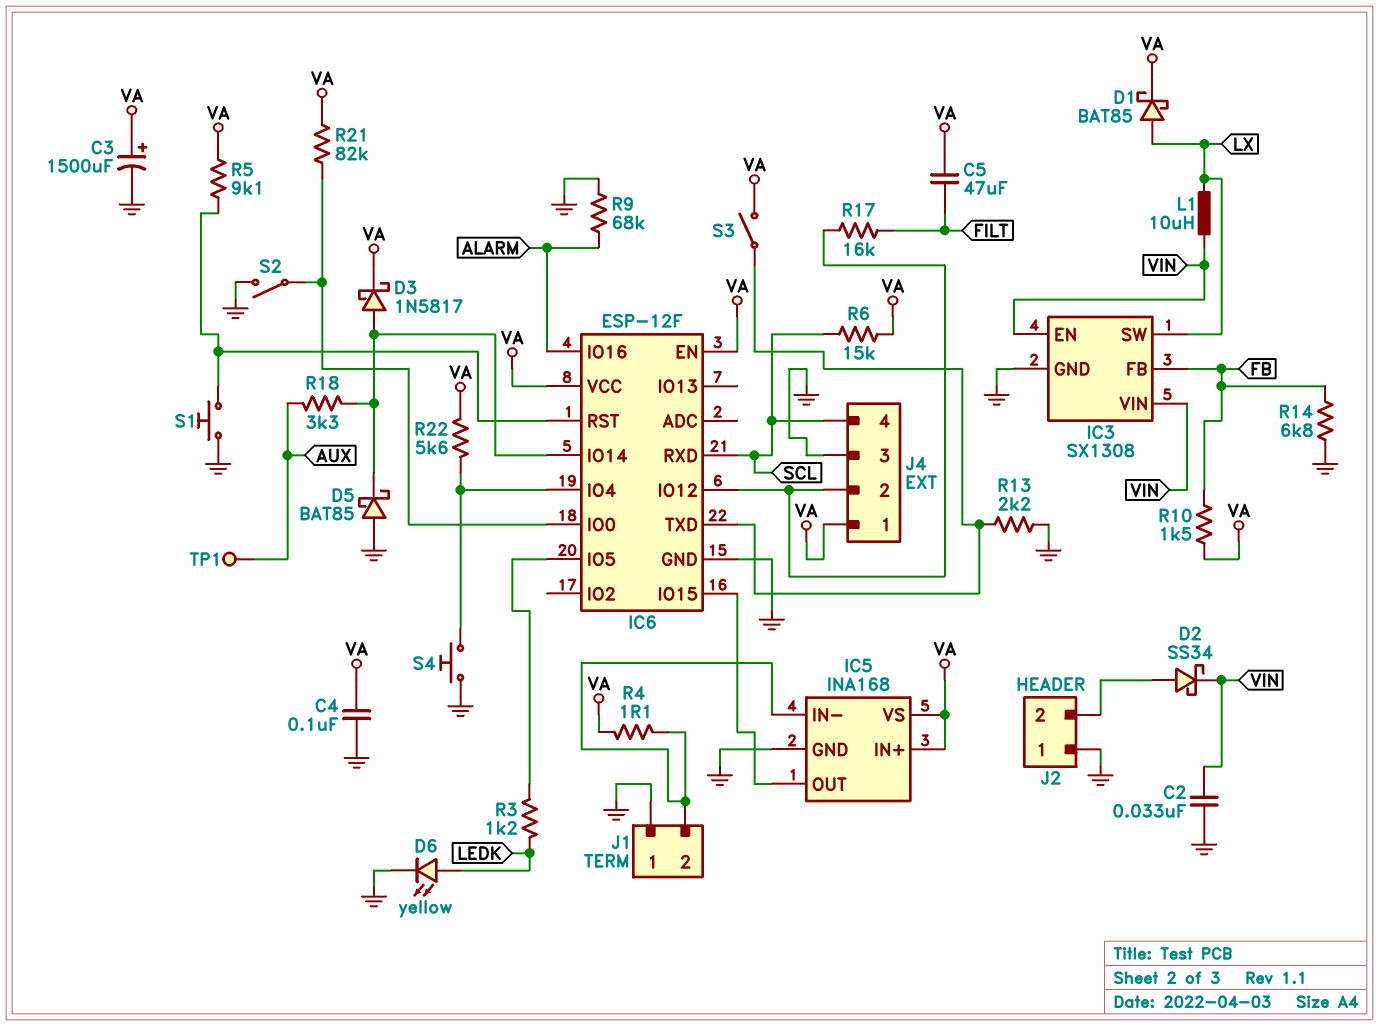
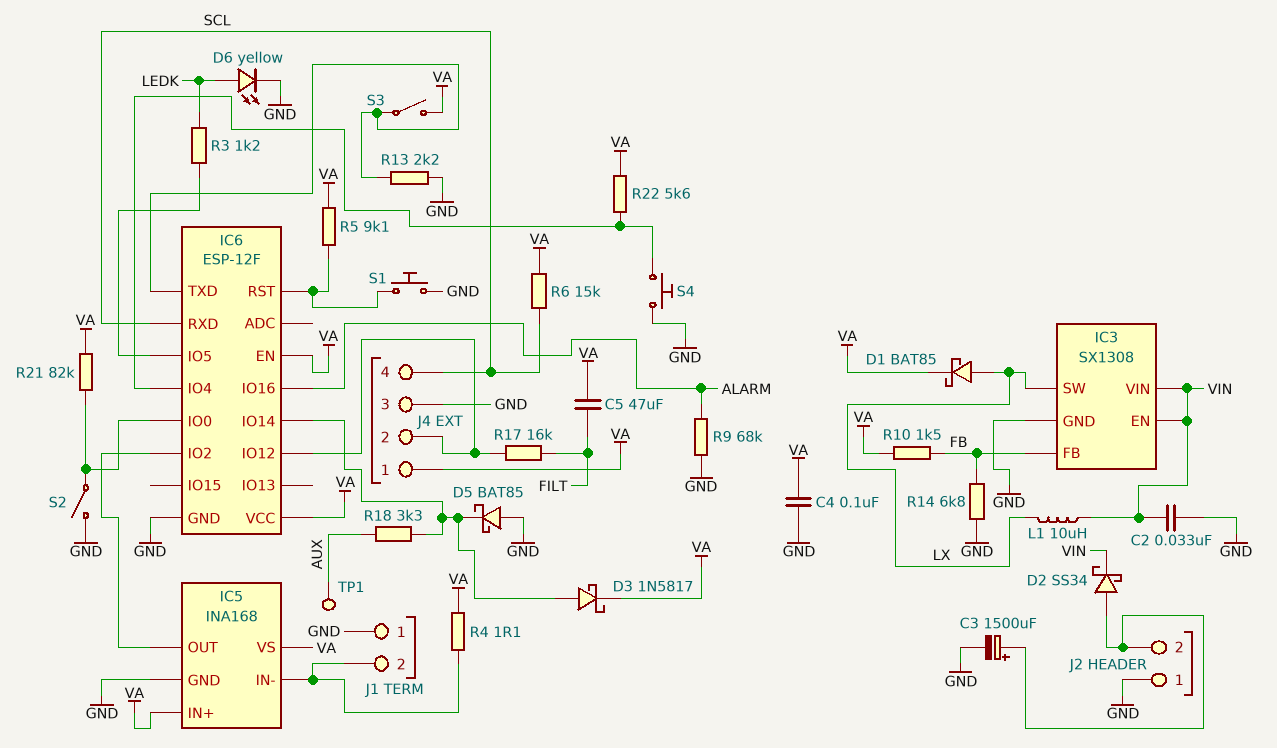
C3: 1500uF (plus VA, minus GND) -> 1500uF (plus J2/2, minus GND)
IC6 pin IO2: none -> IC5/OUT
IC6 pin IO15: IC5/OUT -> none

